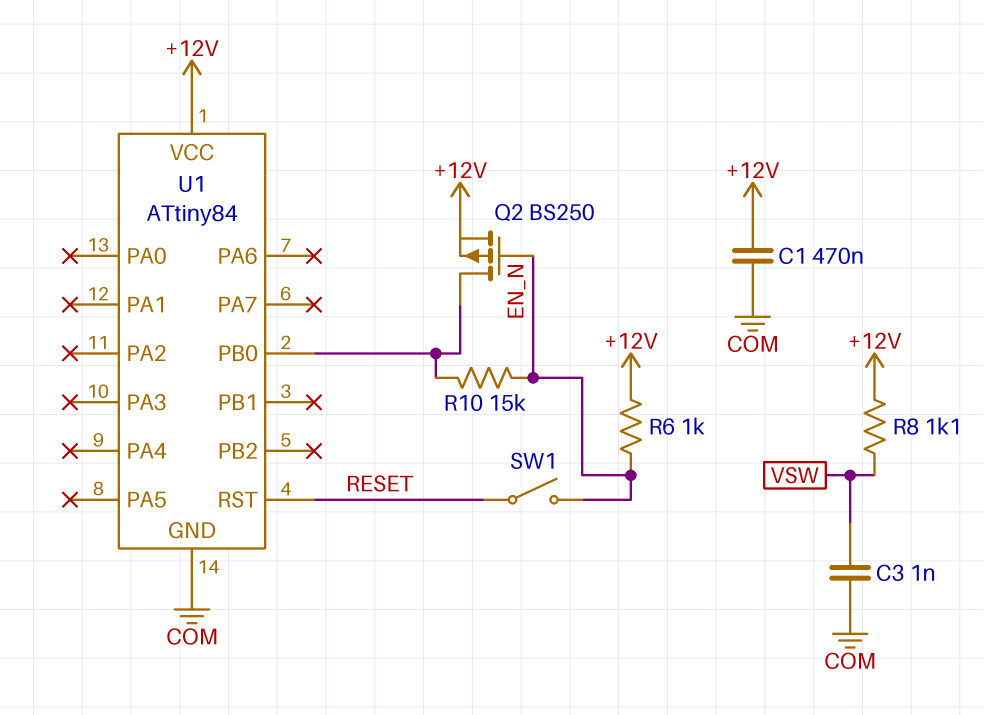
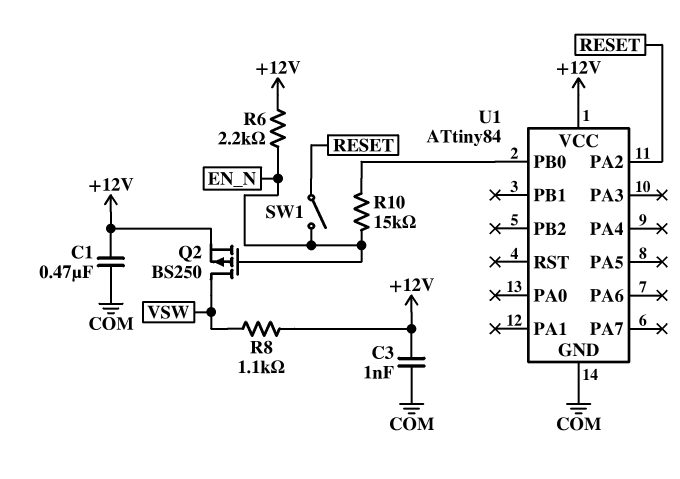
C3: 1nF (COM, VSW) -> 1nF (+12V, COM)
Q2: PMOS BS250 (G EN_N, D U1/PB0, S +12V) -> PMOS BS250 (G EN_N, D VSW, S +12V)
R6: 1k (+12V, EN_N) -> 2.2k (+12V, EN_N)
U1 pin PA2: none -> RESET
U1 pin RST: RESET -> none

